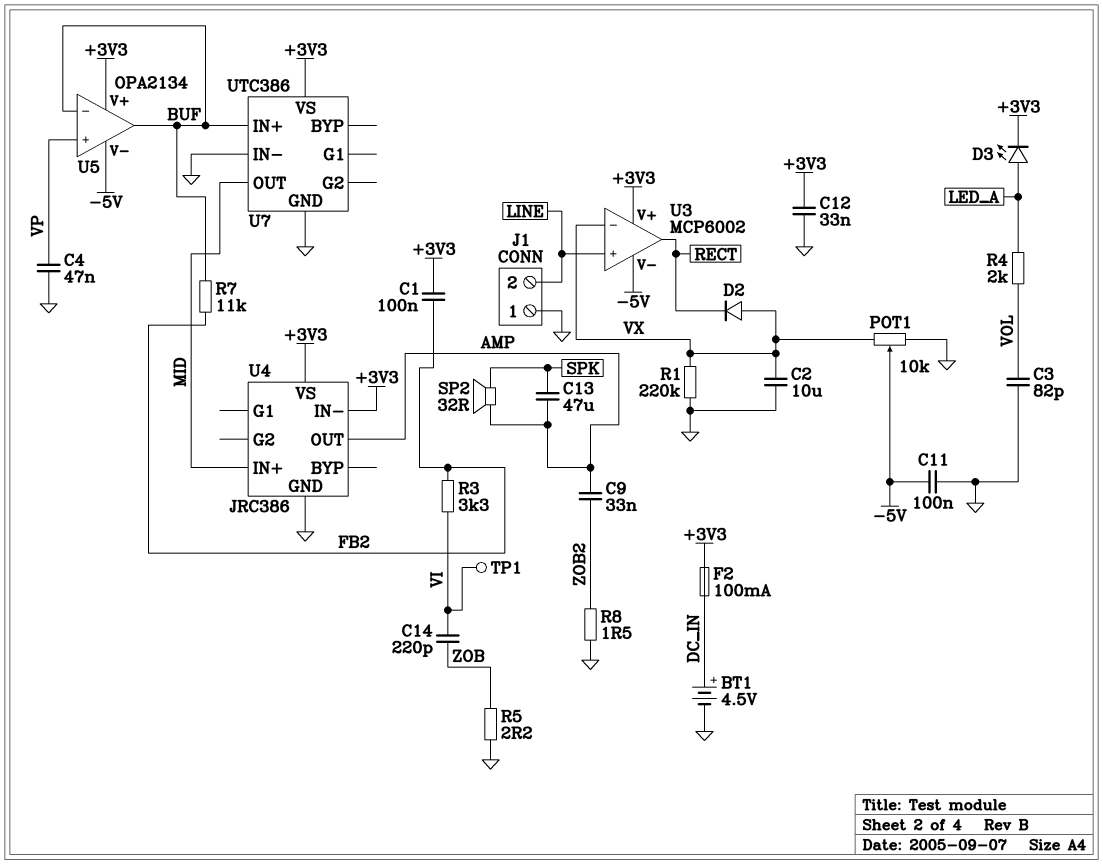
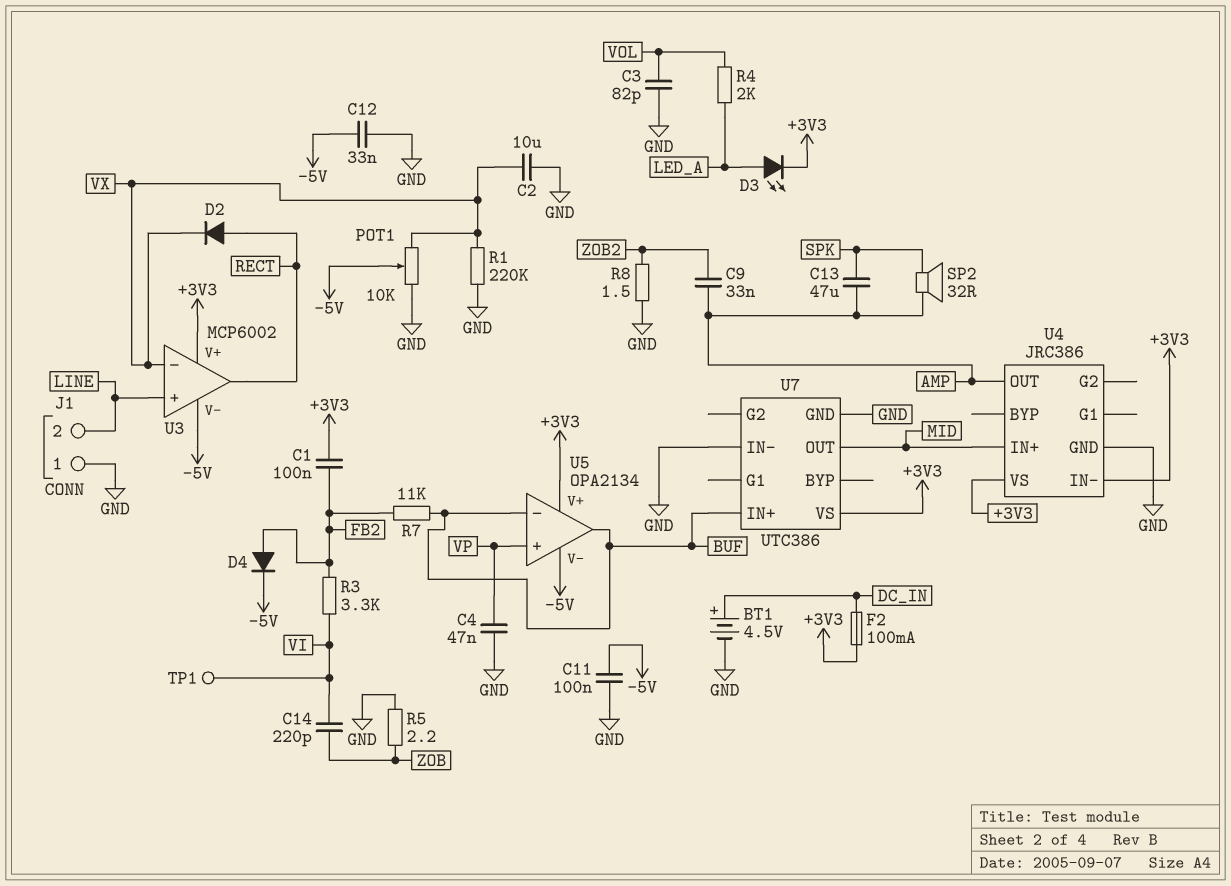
C12: 33nF (+3V3, GND) -> 33nF (-5V, GND)
D2: diode (A VX, K RECT) -> diode (A RECT, K VX)
D4: none -> diode (A FB2, K -5V)

